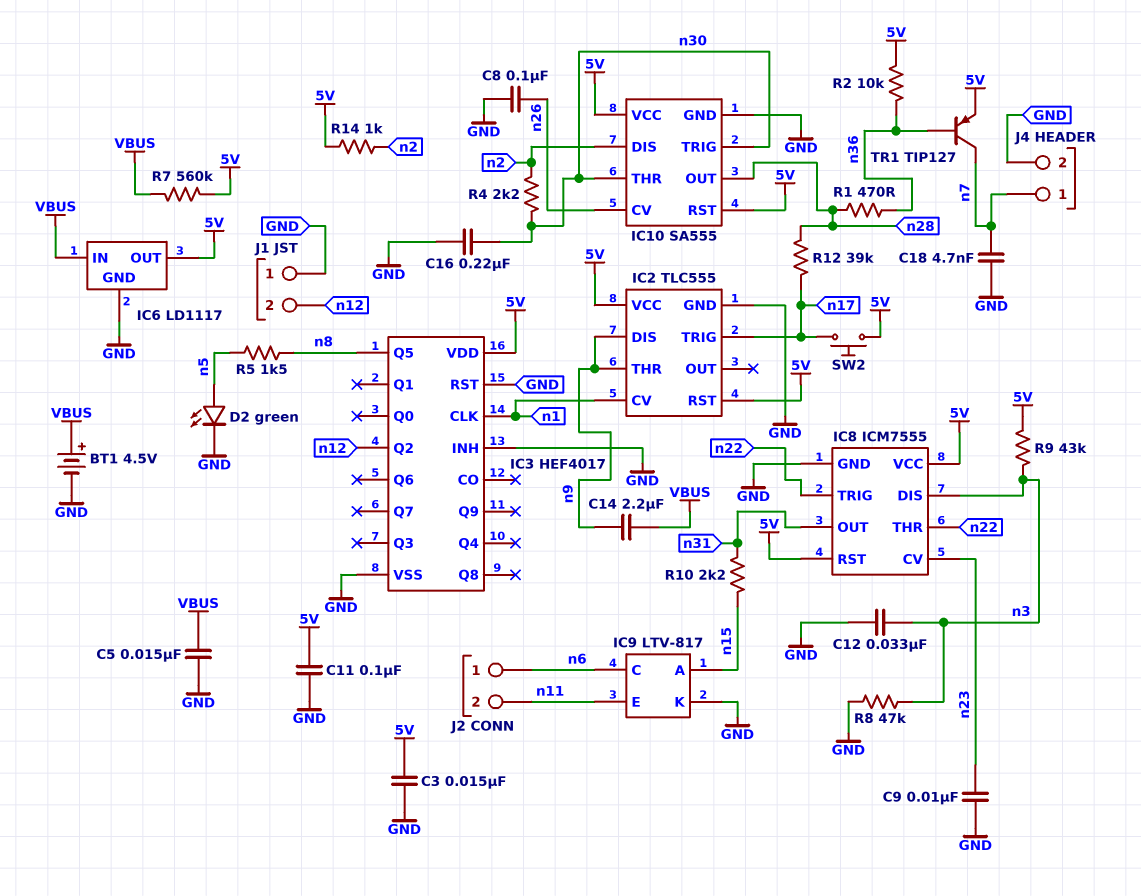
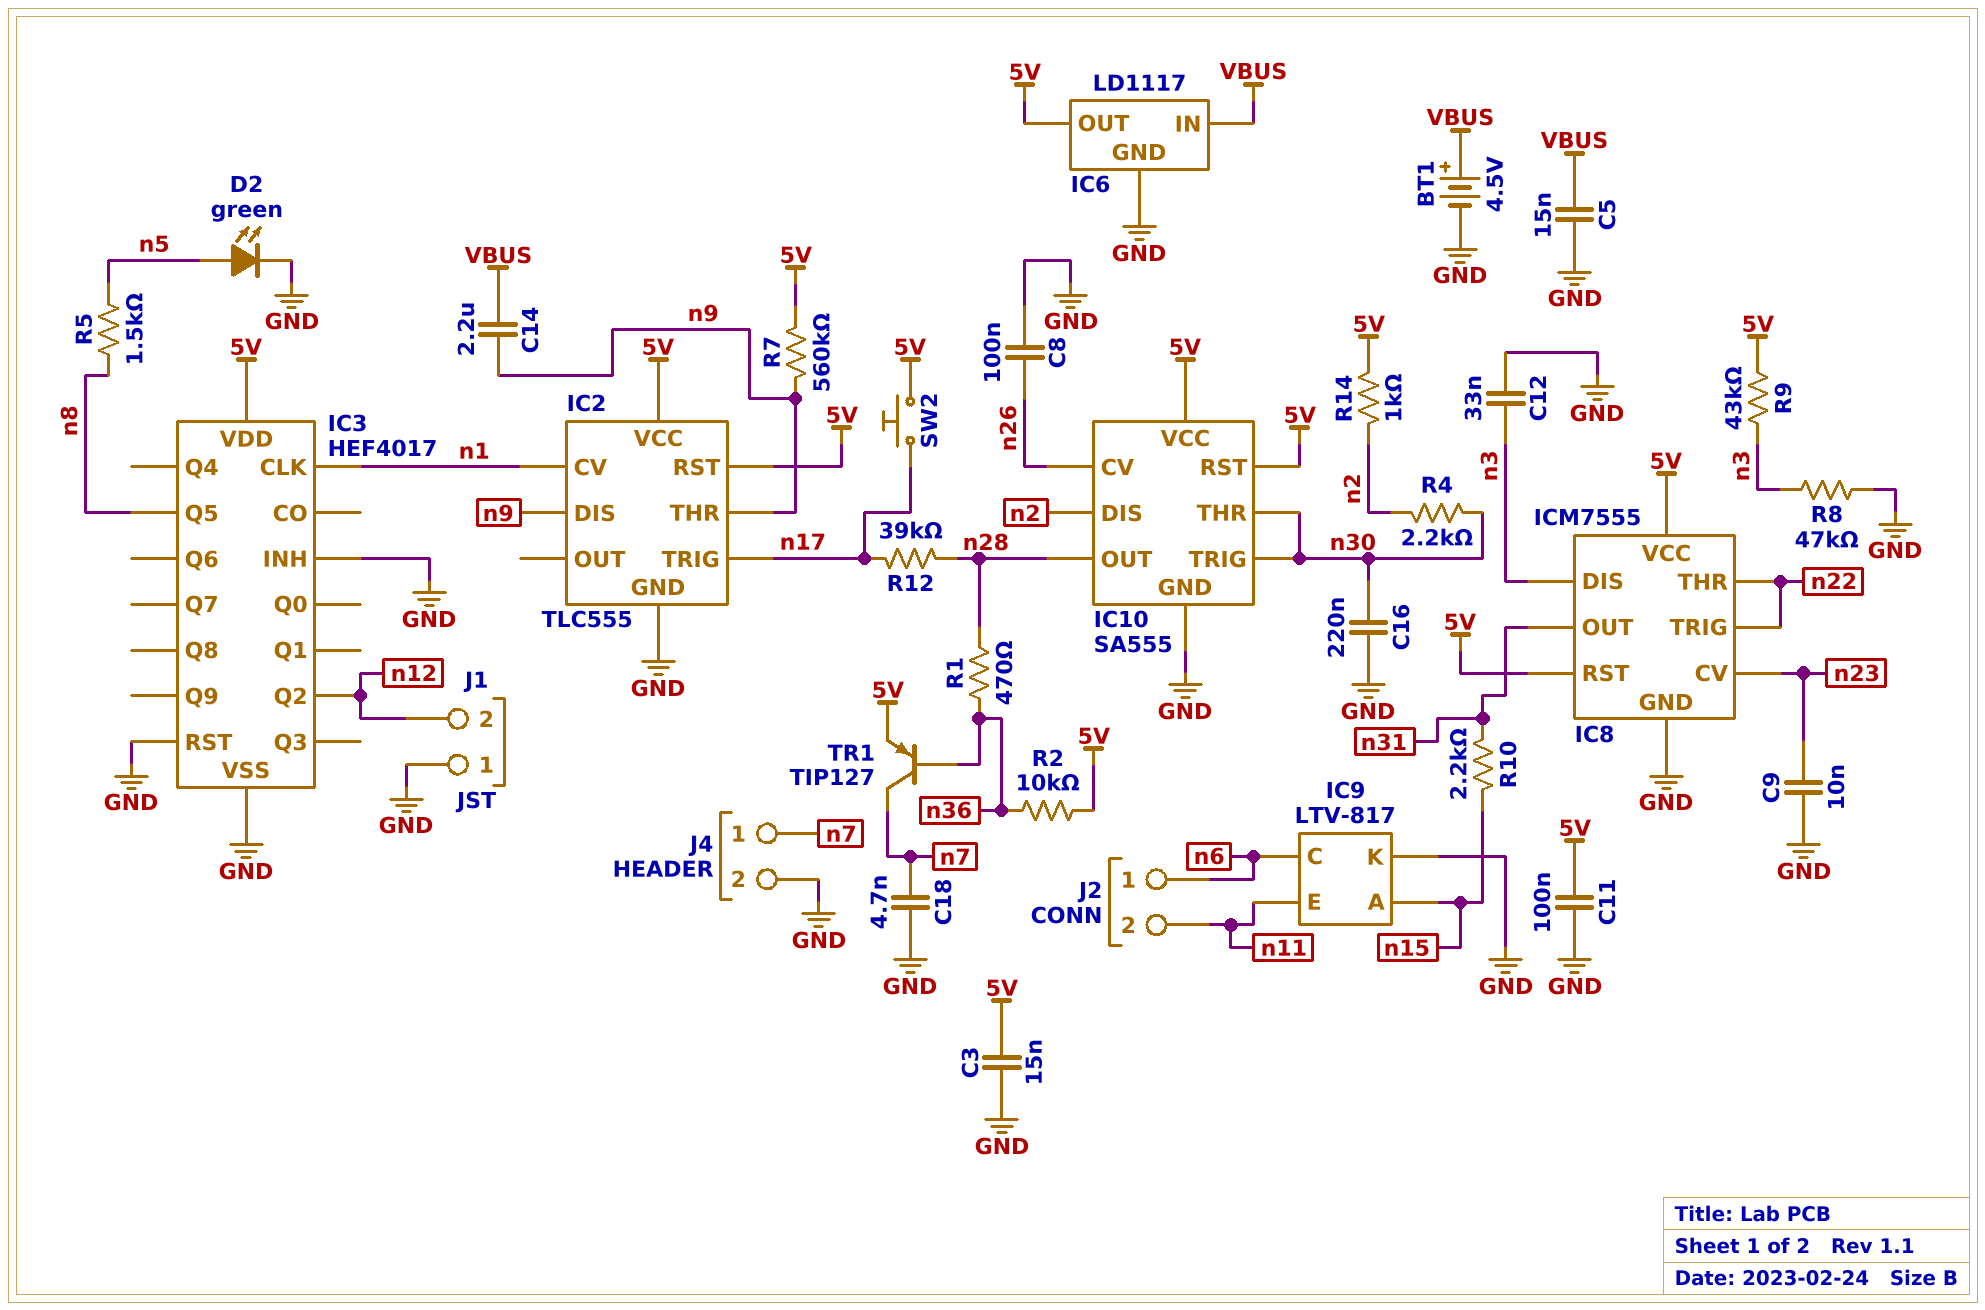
R7: 560k (5V, VBUS) -> 560k (5V, n9)

